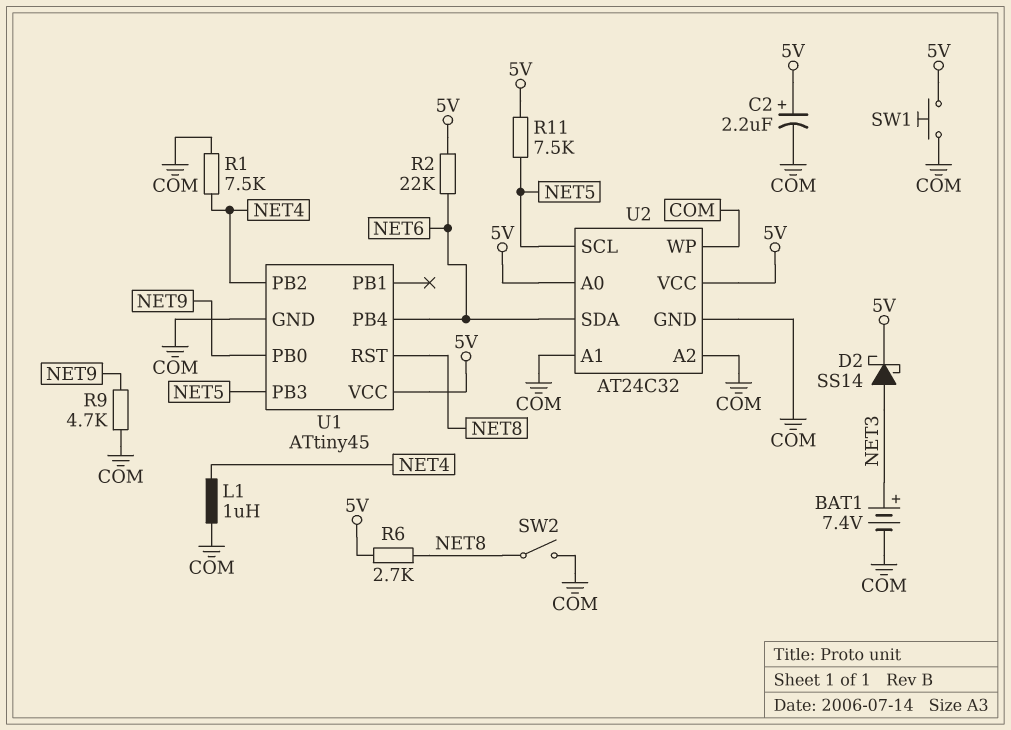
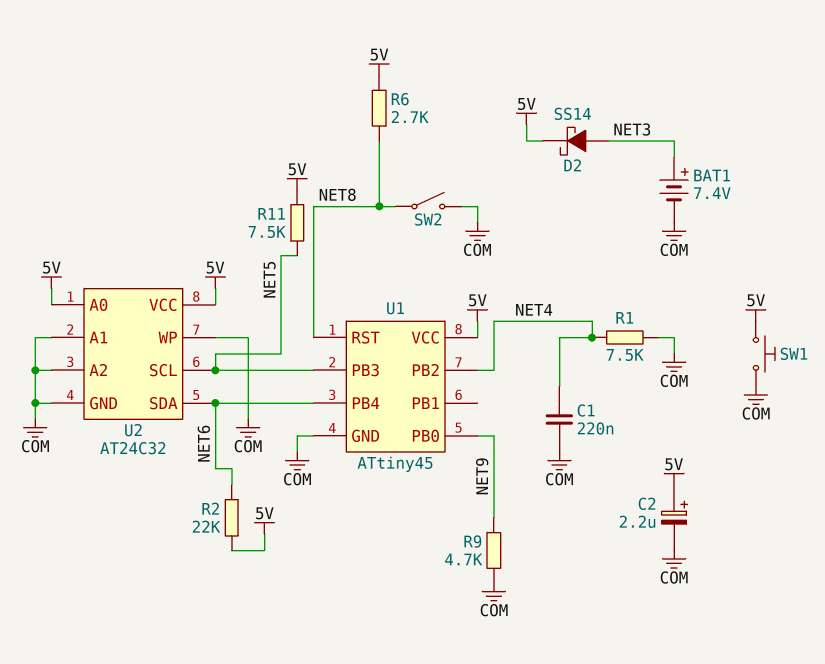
C1: none -> 220nF (COM, NET4)
L1: 1uH (COM, NET4) -> none

